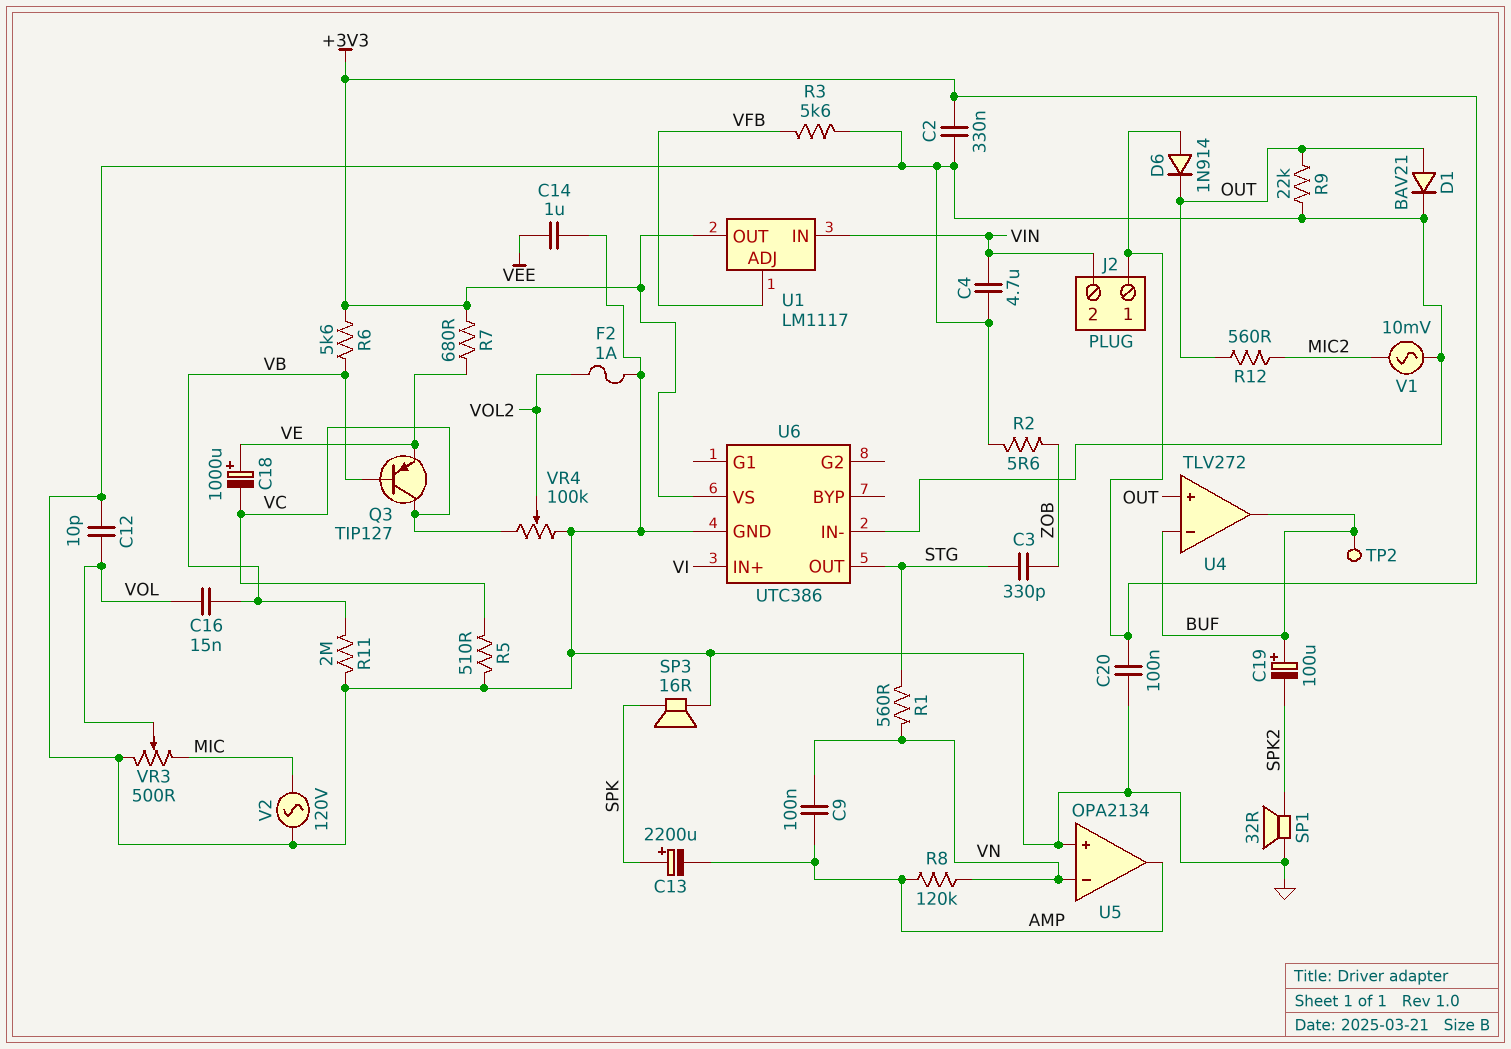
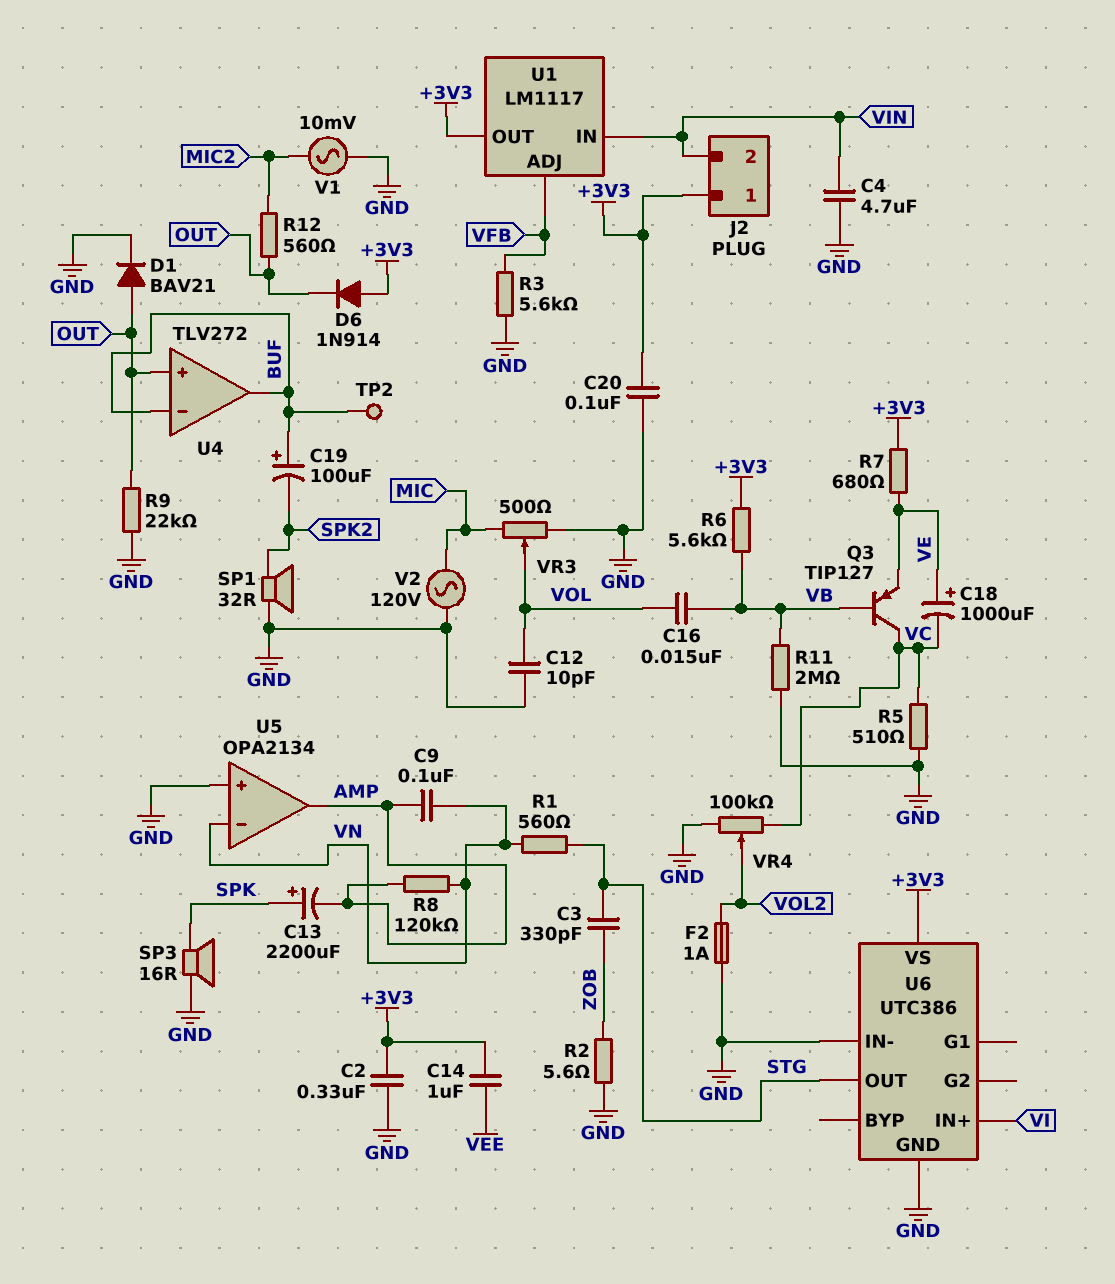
C14: 1uF (GND, VEE) -> 1uF (+3V3, VEE)

